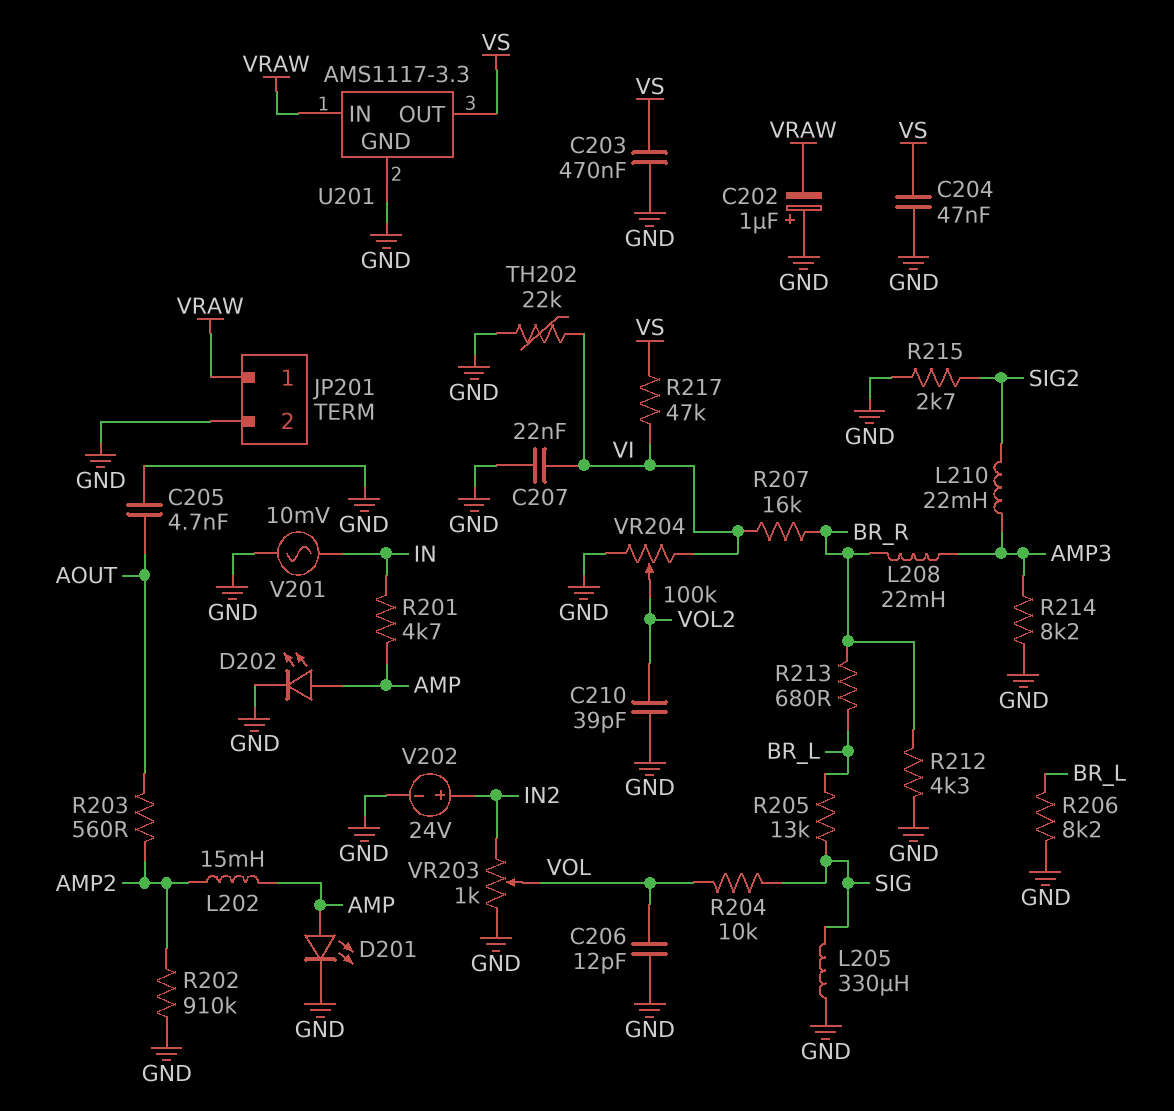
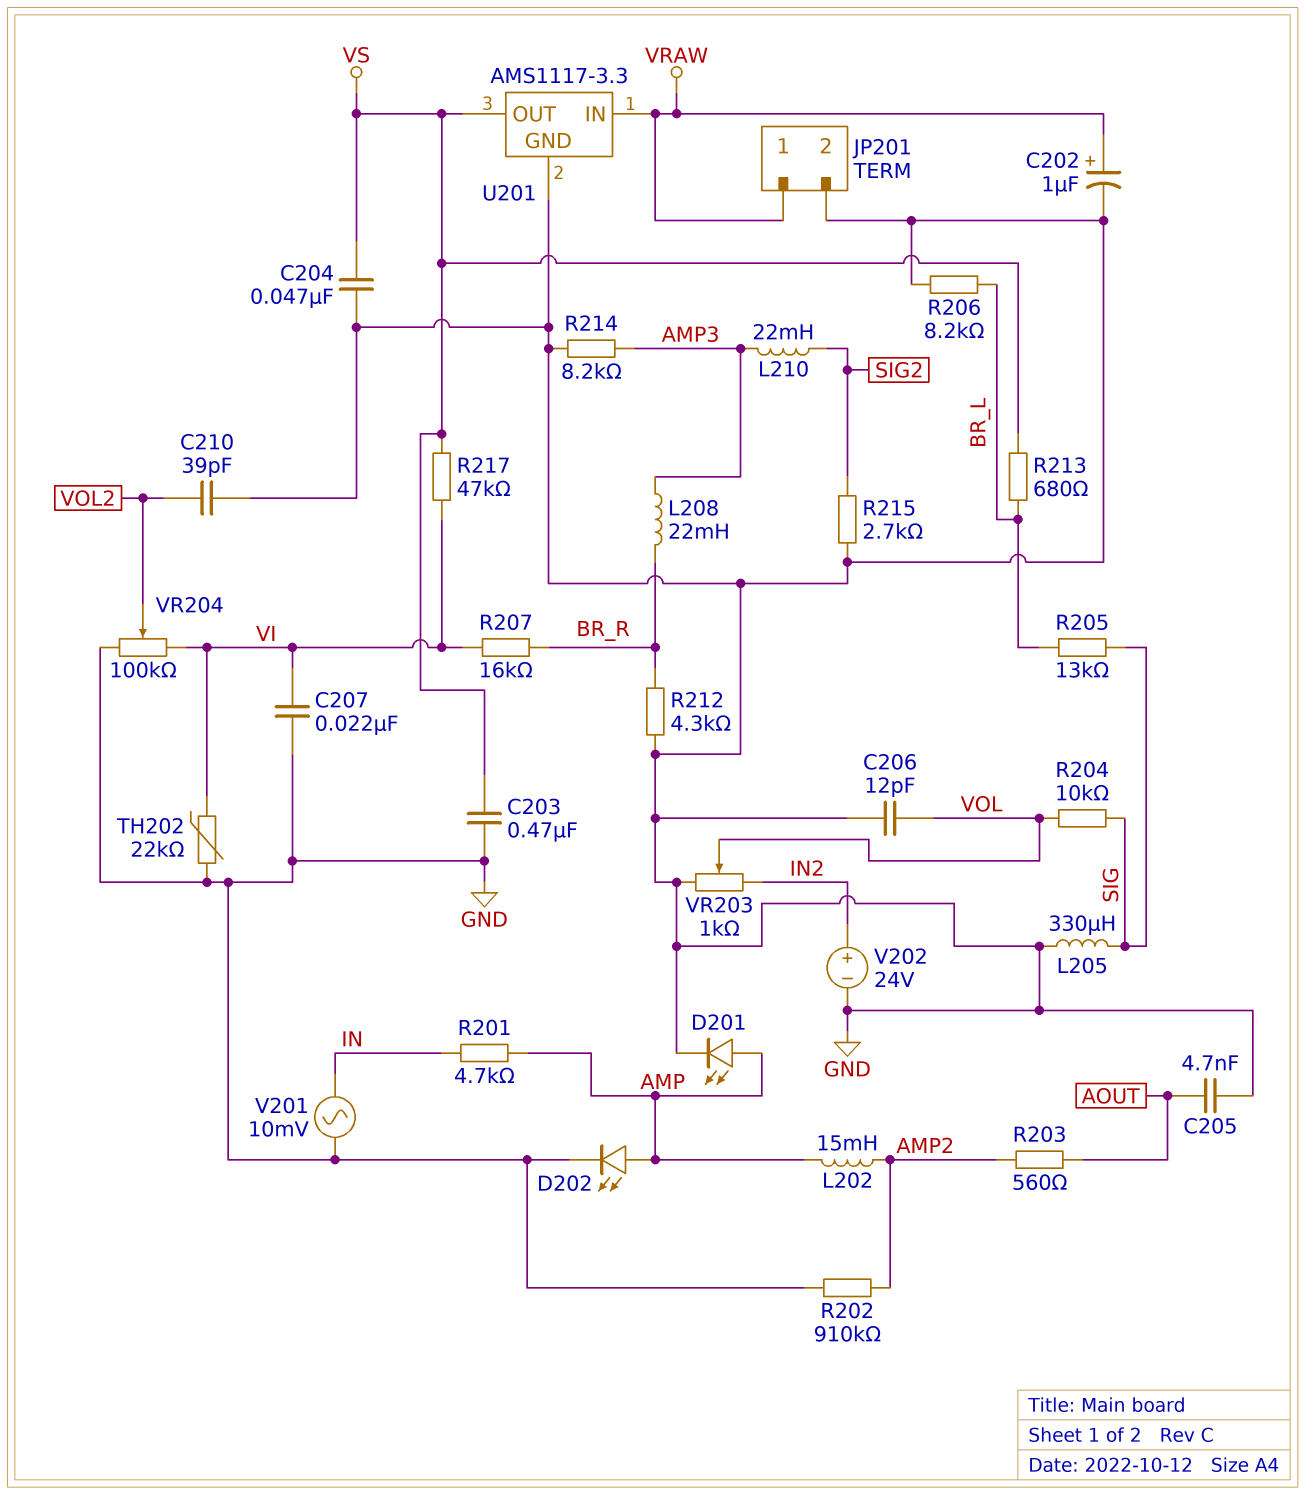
C202: 1uF (plus GND, minus VRAW) -> 1uF (plus VRAW, minus GND)
R213: 680 (BR_L, BR_R) -> 680 (BR_L, VS)

